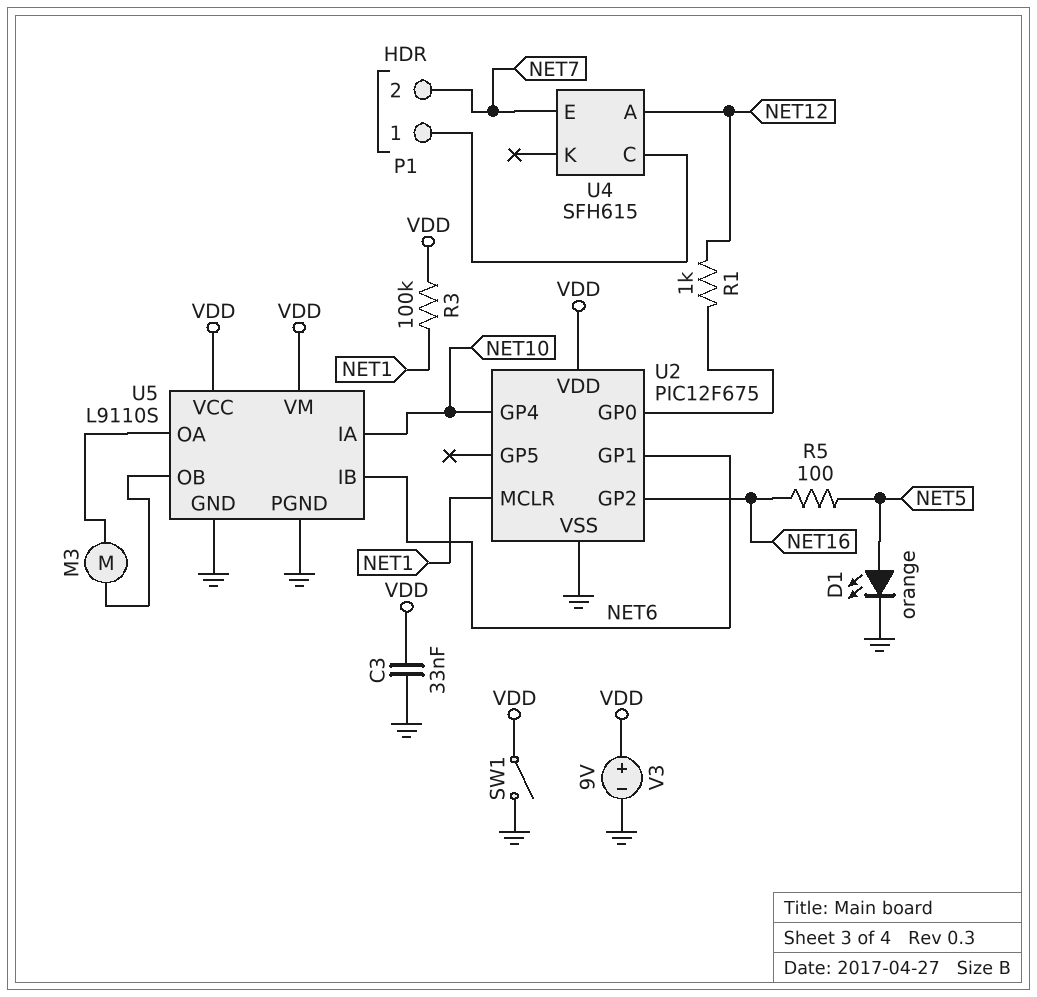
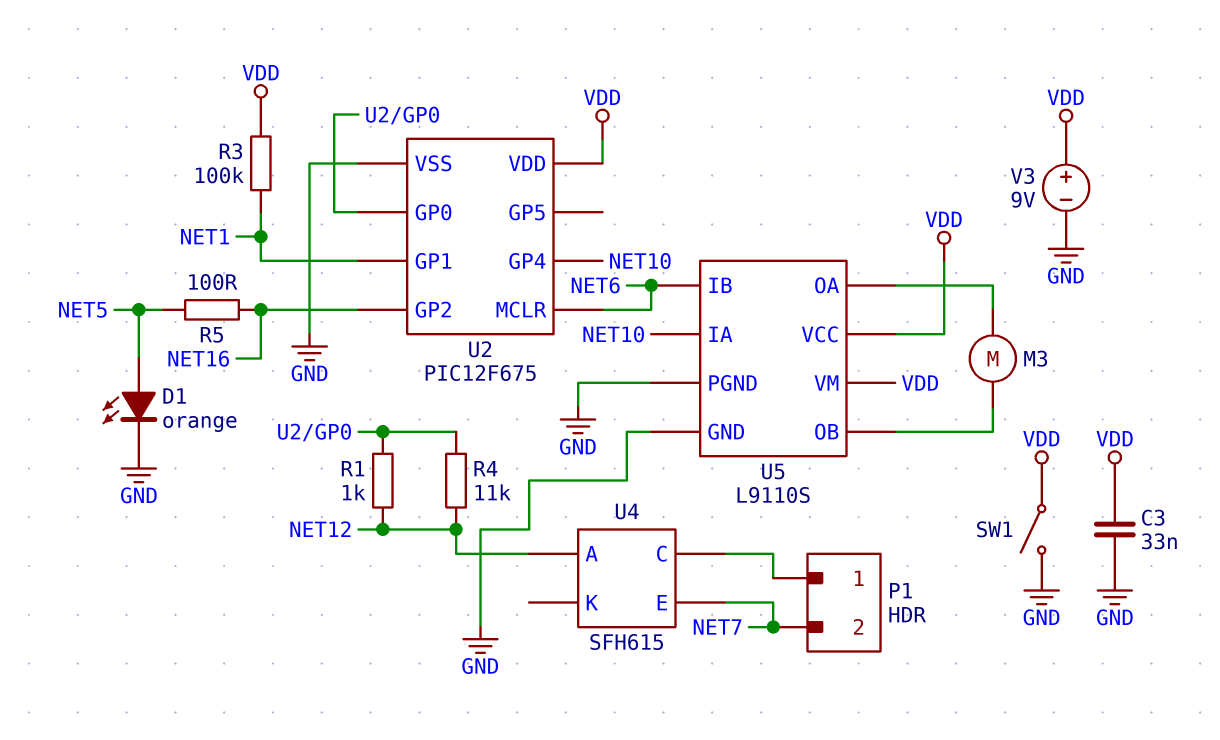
R4: none -> 11k (NET12, U2/GP0)
U2 pin GP1: NET6 -> NET1
U2 pin MCLR: NET1 -> NET6

